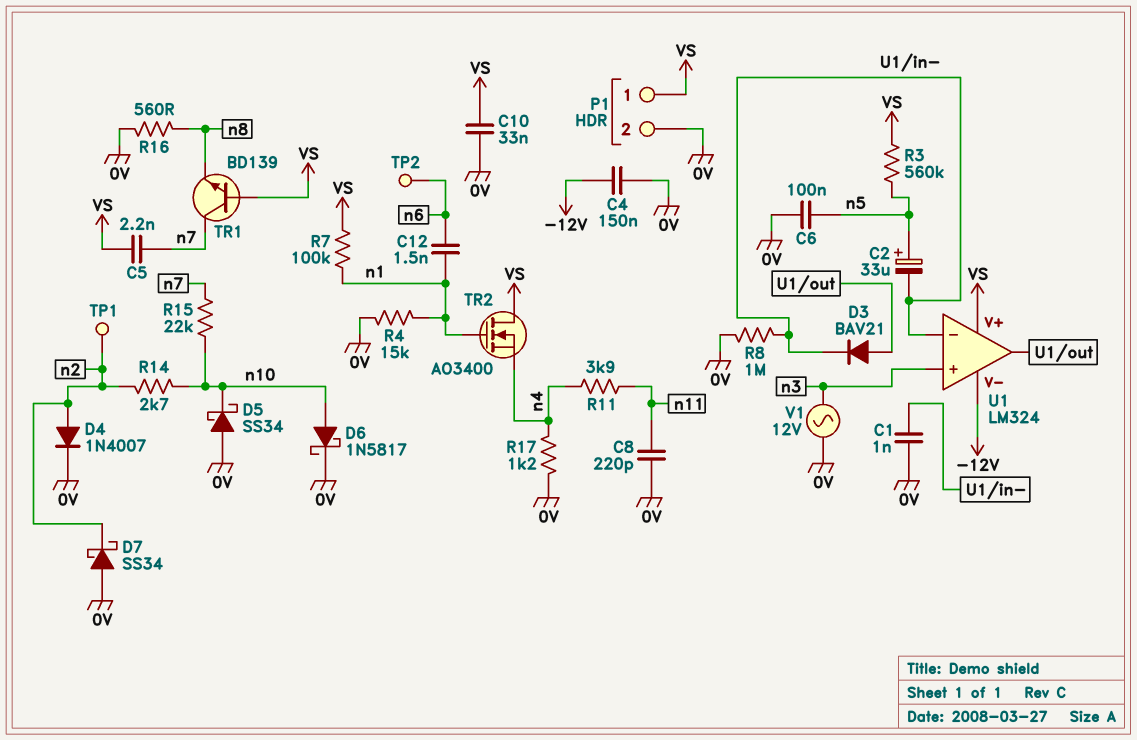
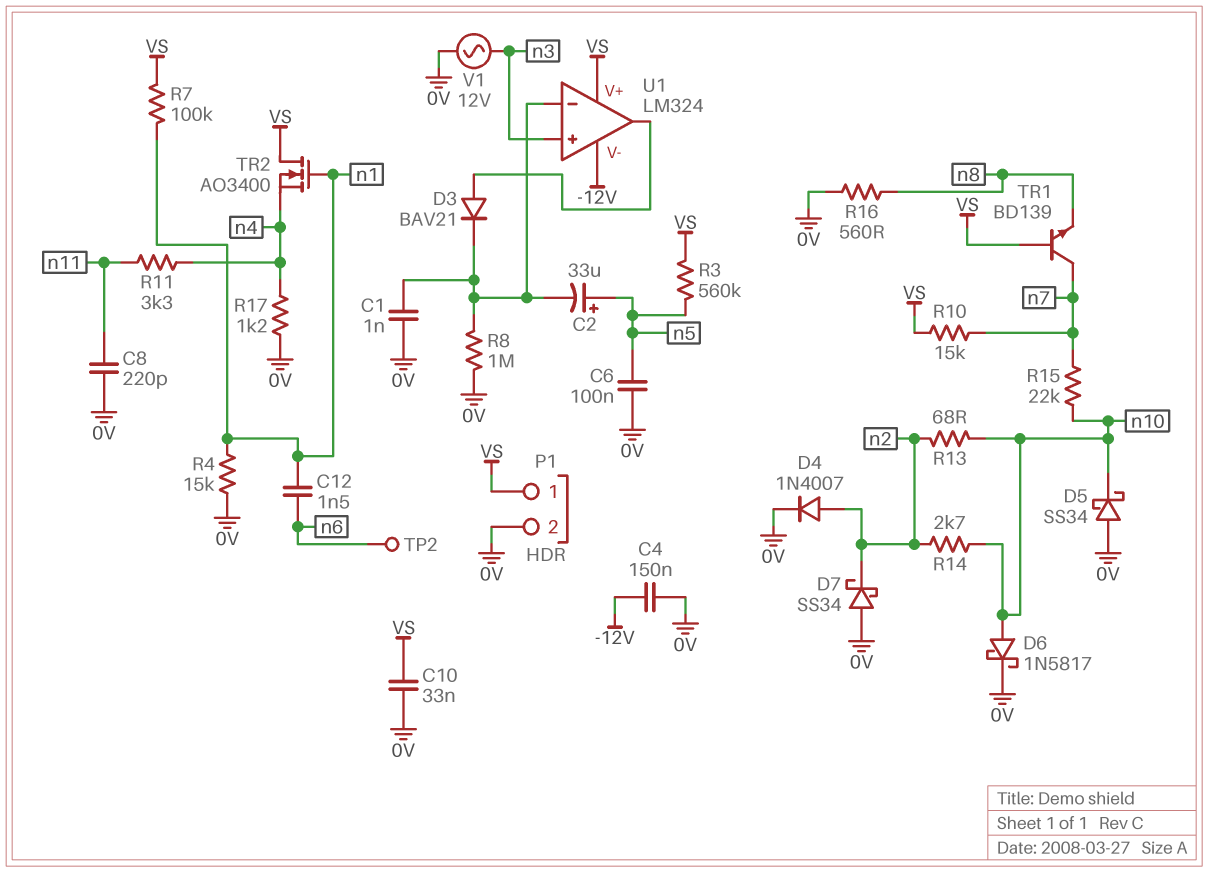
C5: 2.2nF (VS, n7) -> none
R10: none -> 15k (VS, n7)
R11: 3.9k (n4, n11) -> 3.3k (n4, n11)
R13: none -> 68 (n2, n10)
TP1: test point (n2) -> none

